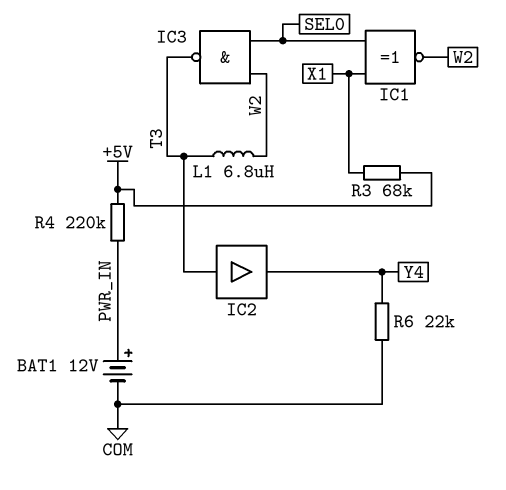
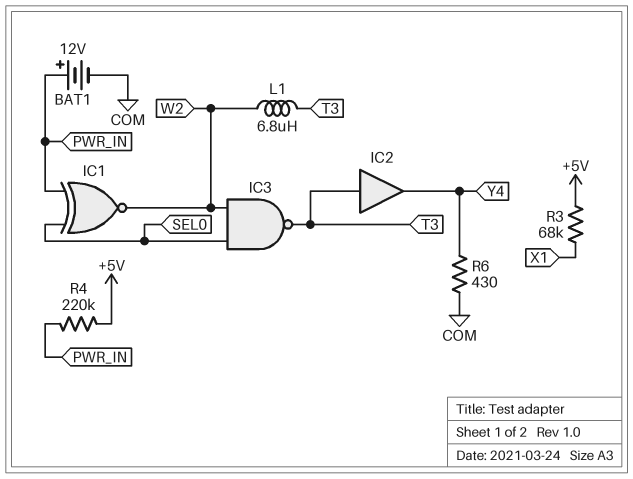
IC1: XNOR (in SEL0, in X1, out W2) -> XNOR (in PWR_IN, in SEL0, out W2)
R6: 22k (COM, Y4) -> 430 (COM, Y4)

